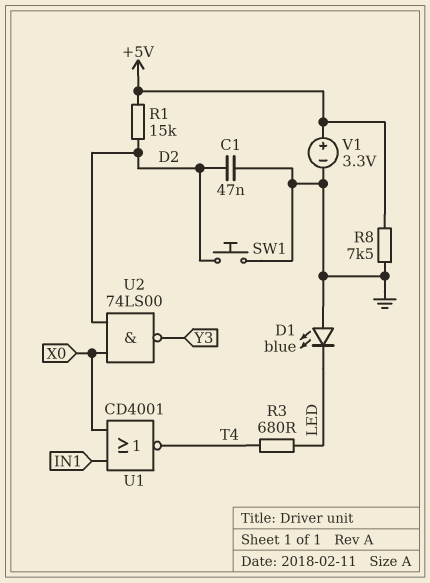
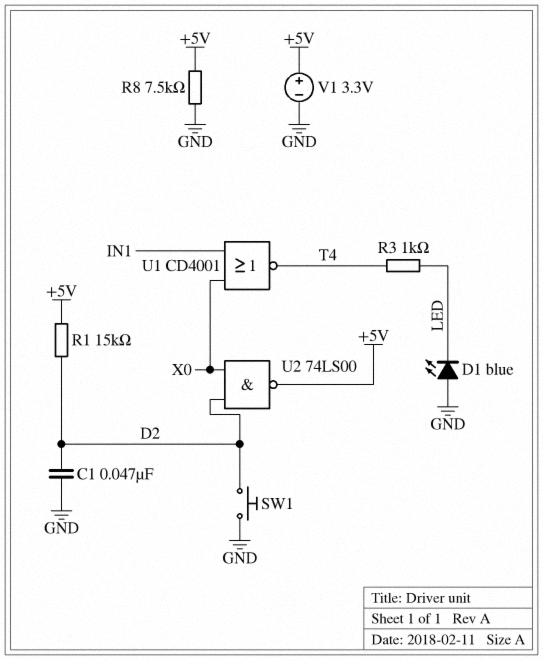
R3: 680 (LED, T4) -> 1k (LED, T4)
U2: NAND 74LS00 (in D2, in X0, out Y3) -> NAND 74LS00 (in D2, in X0, out +5V)

